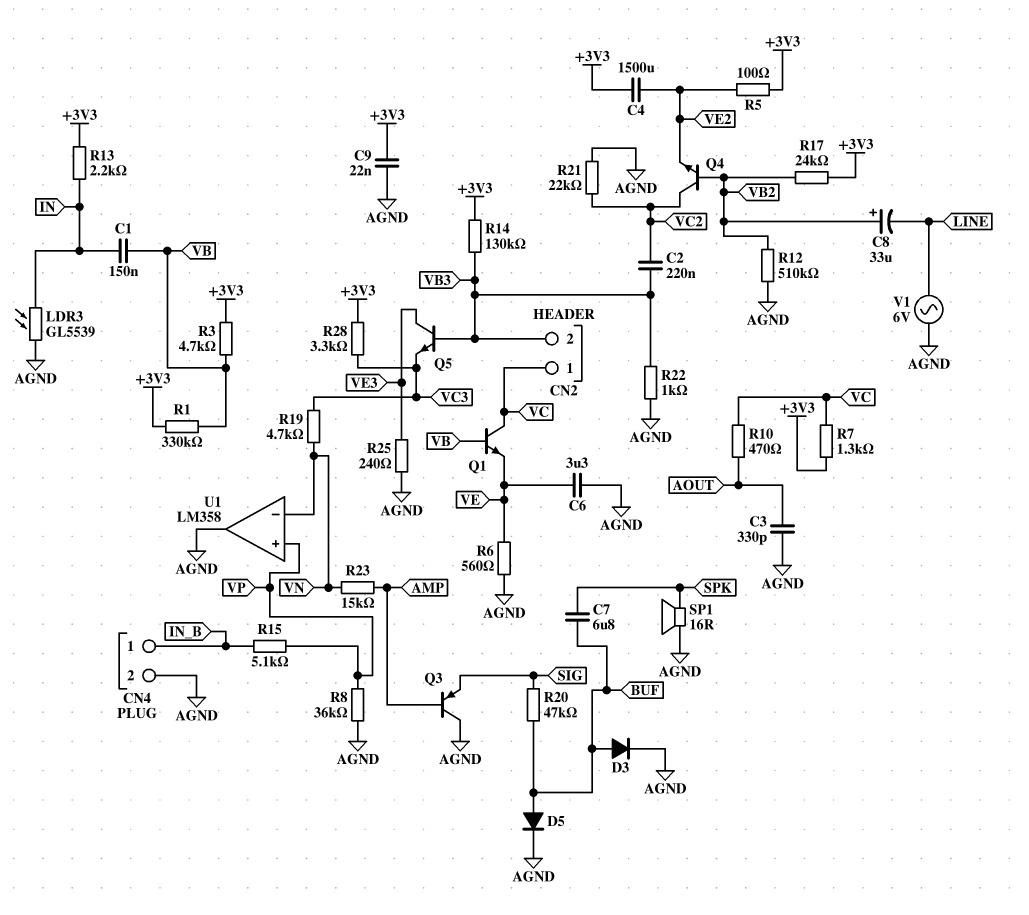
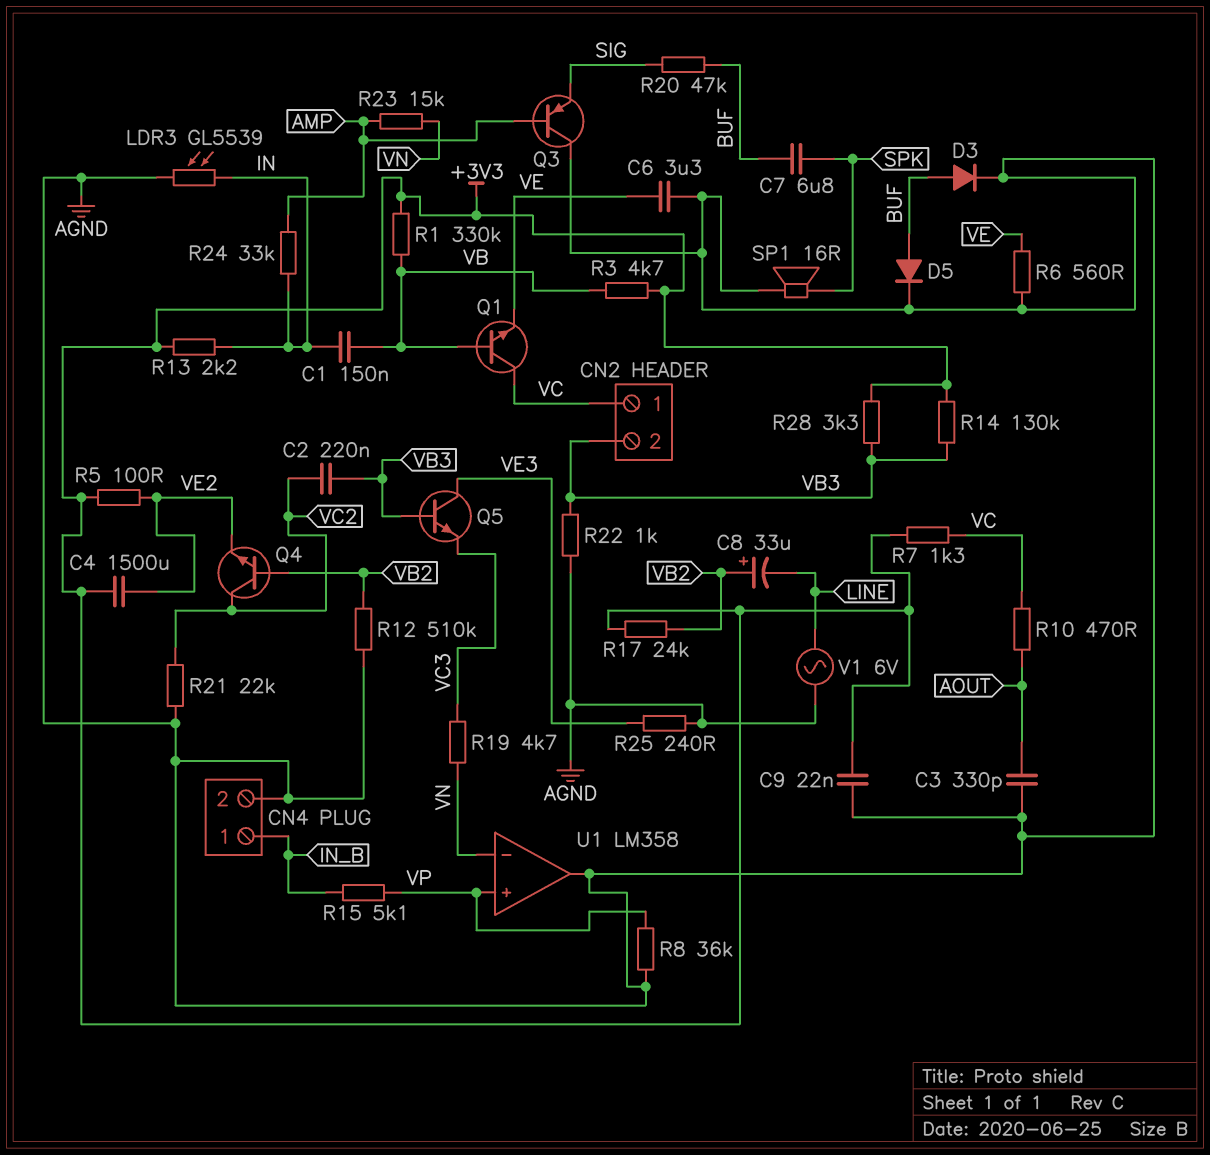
R24: none -> 33k (AMP, IN)
R28: 3.3k (+3V3, VC3) -> 3.3k (+3V3, VB3)

